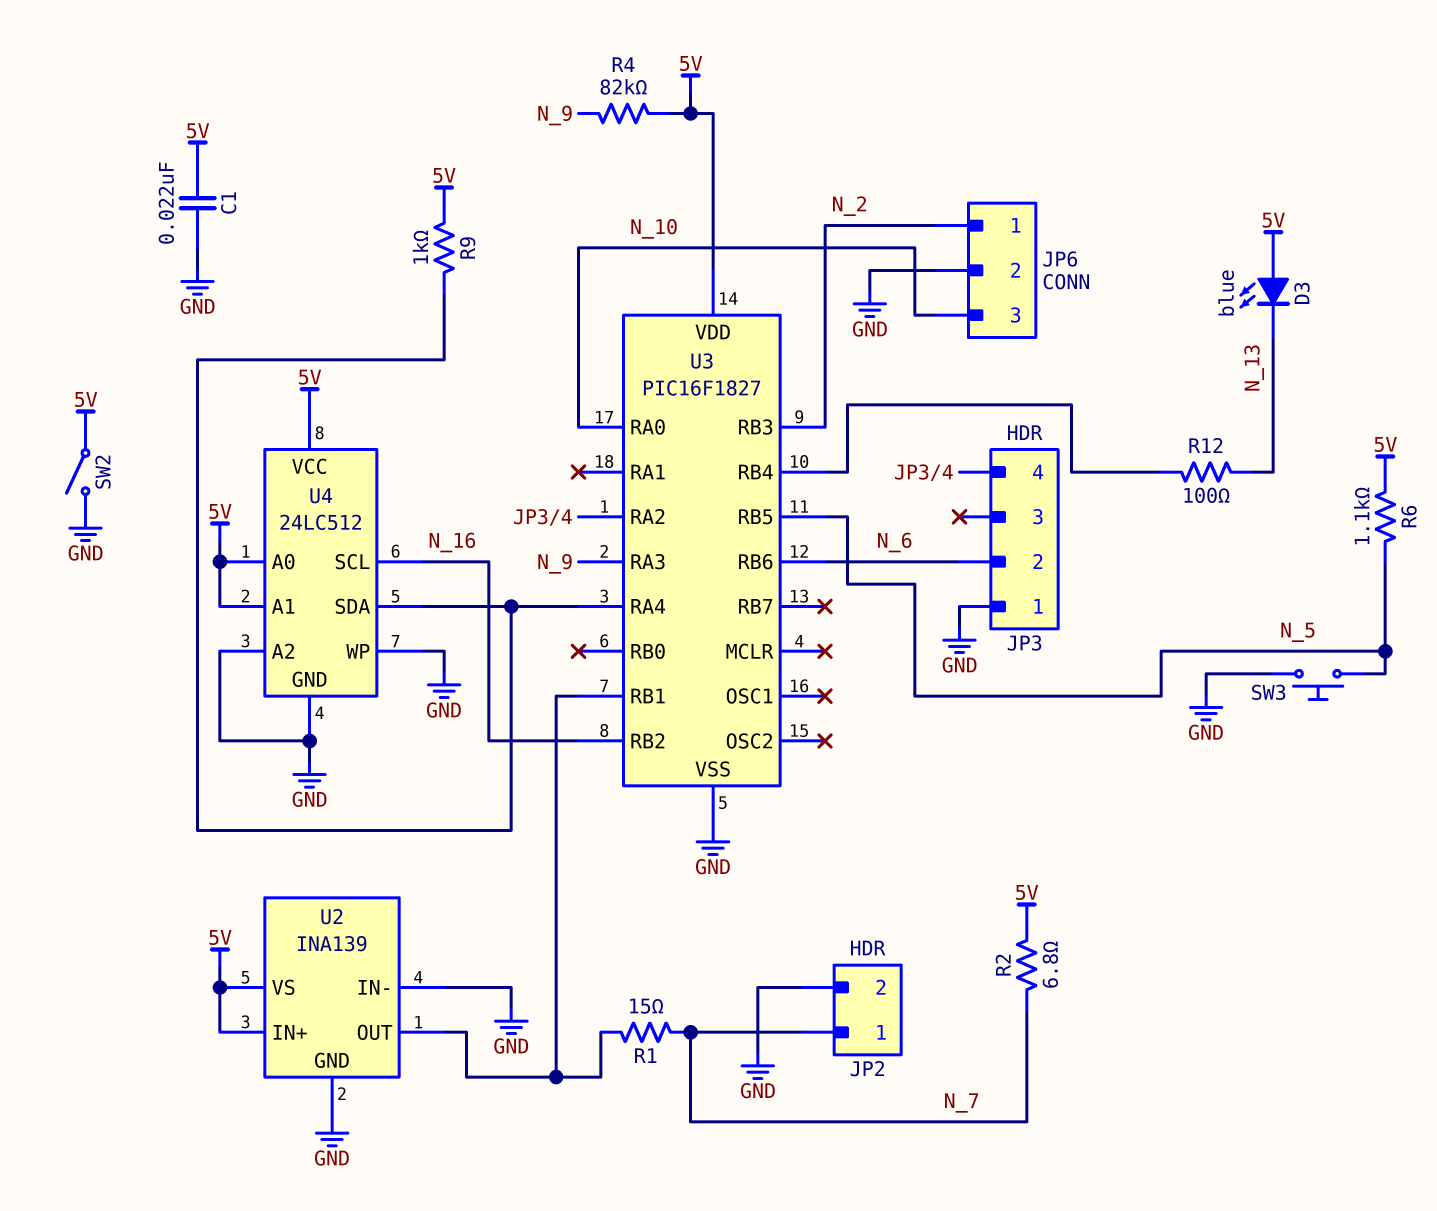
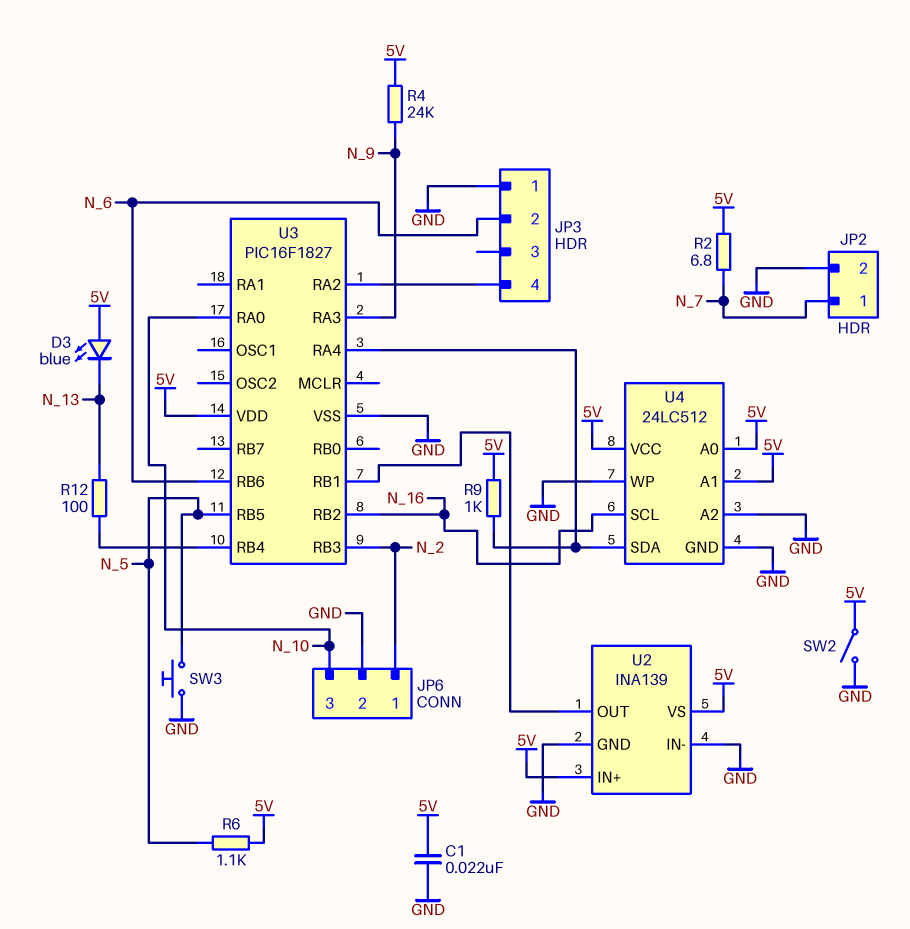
R1: 15 (N_7, U2/OUT) -> none
R4: 82k (5V, N_9) -> 24k (5V, N_9)

